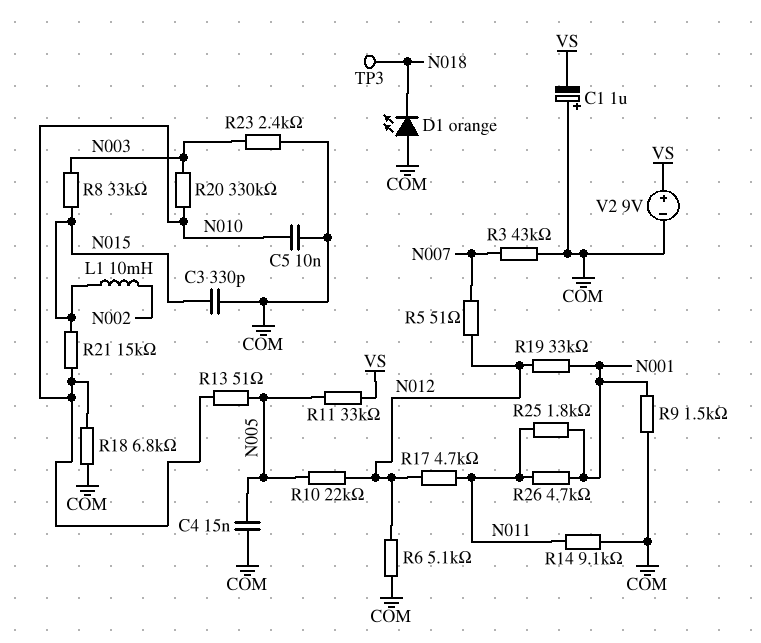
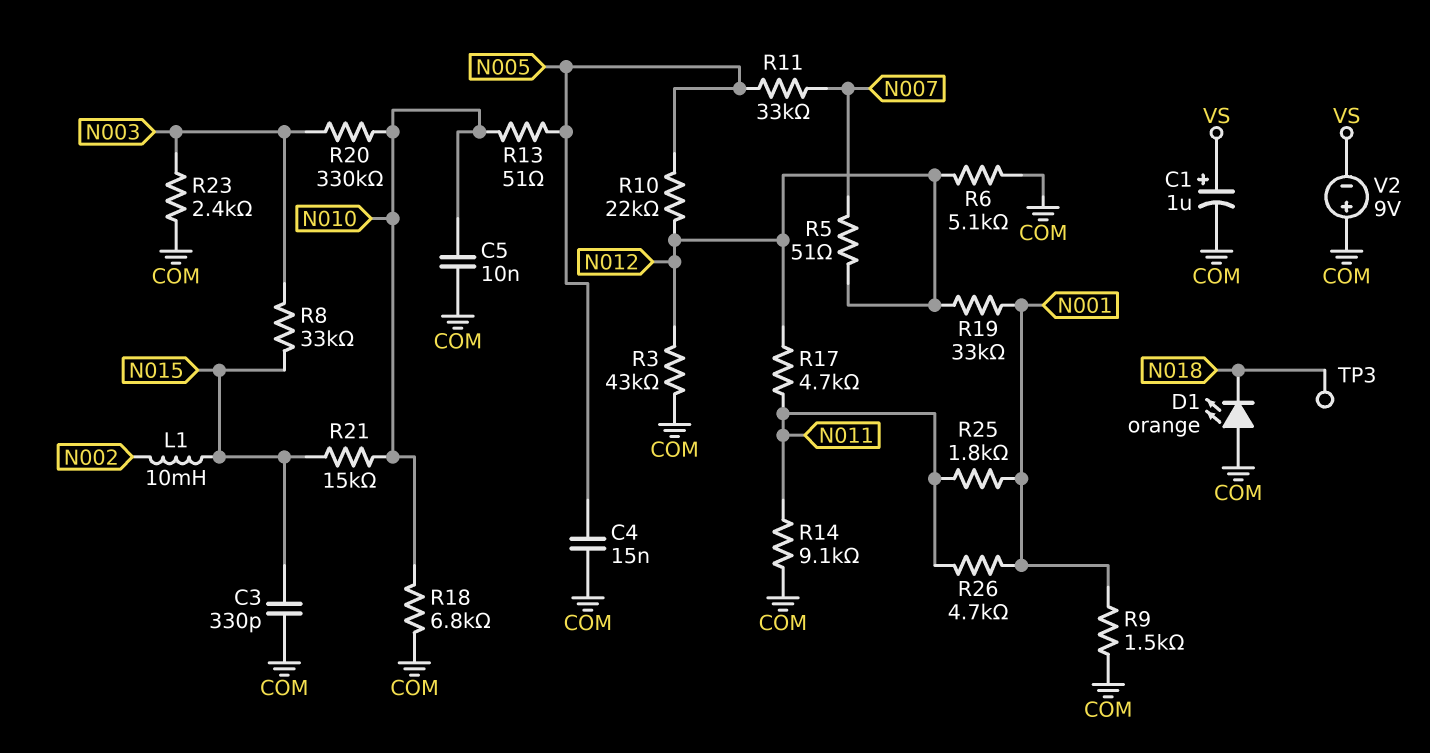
C1: 1uF (plus COM, minus VS) -> 1uF (plus VS, minus COM)
R3: 43k (COM, N007) -> 43k (COM, N012)
R11: 33k (N005, VS) -> 33k (N005, N007)
V2: 9V (plus VS, minus COM) -> 9V (plus COM, minus VS)

